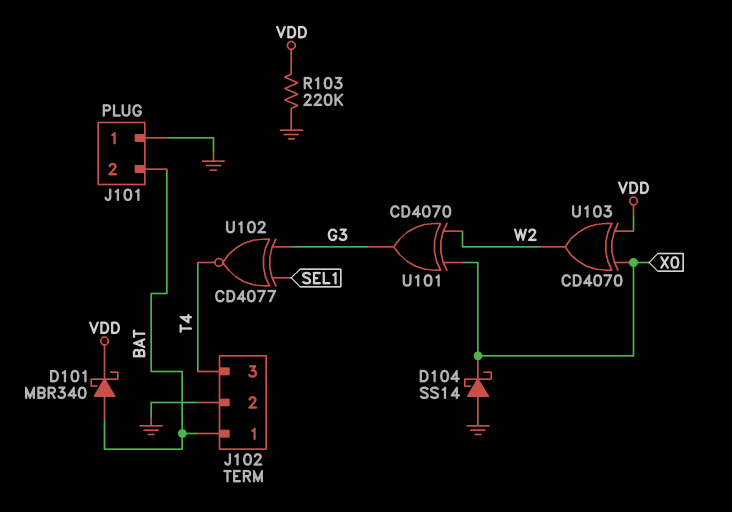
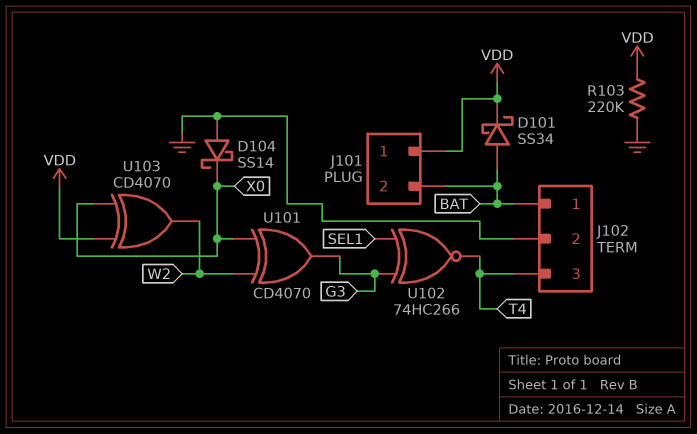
D101: schottky MBR340 (A BAT, K VDD) -> schottky SS34 (A BAT, K VDD)
J101 pin 1: GND -> VDD
U102: XNOR CD4077 (in G3, in SEL1, out T4) -> XNOR 74HC266 (in G3, in SEL1, out T4)

